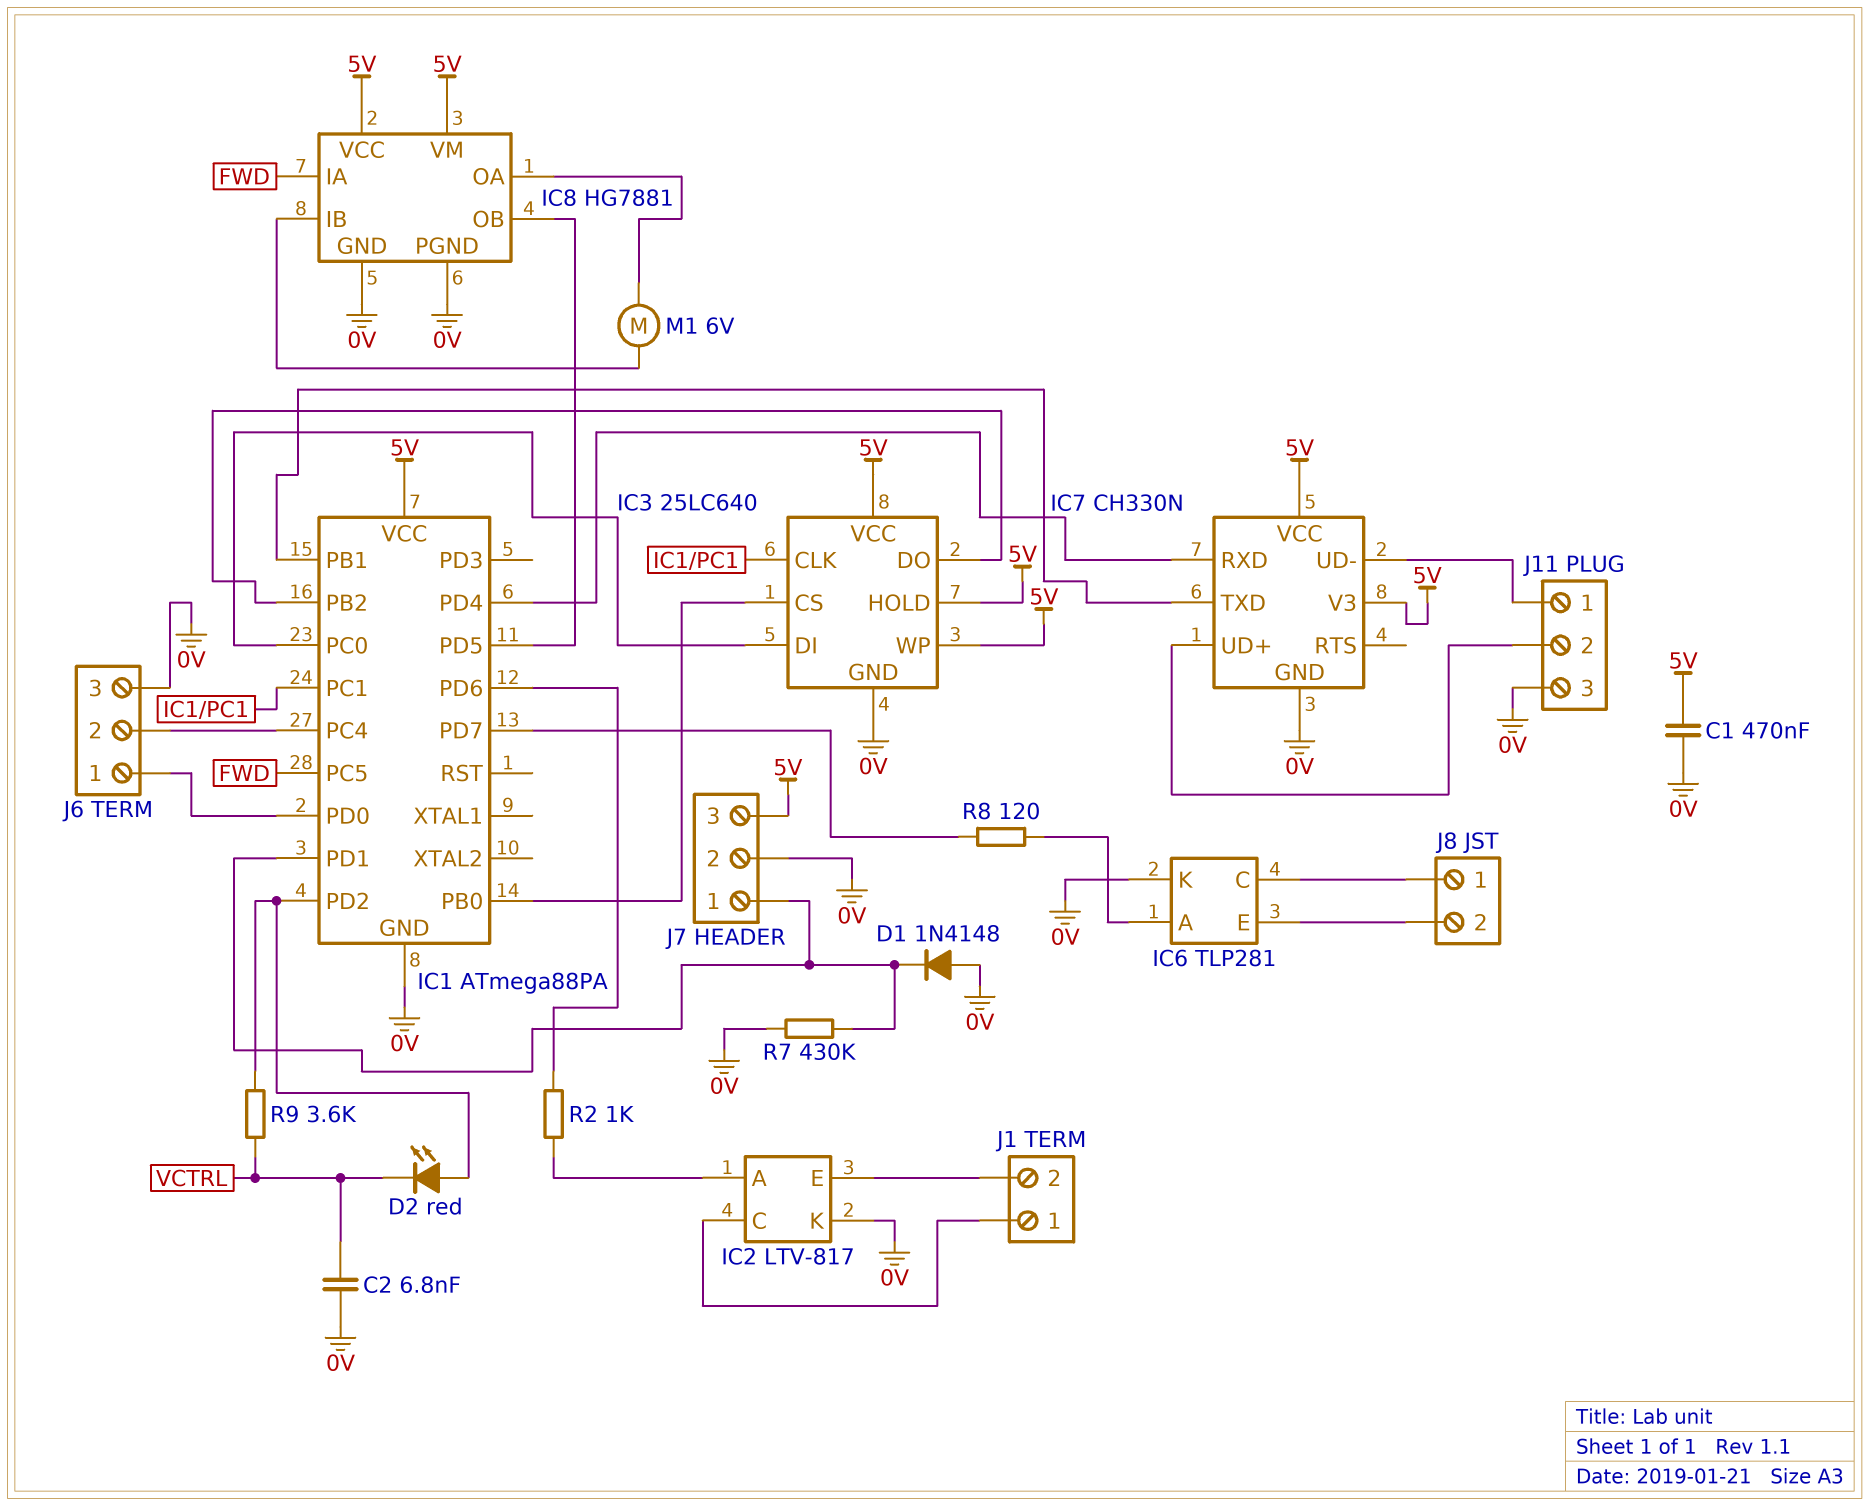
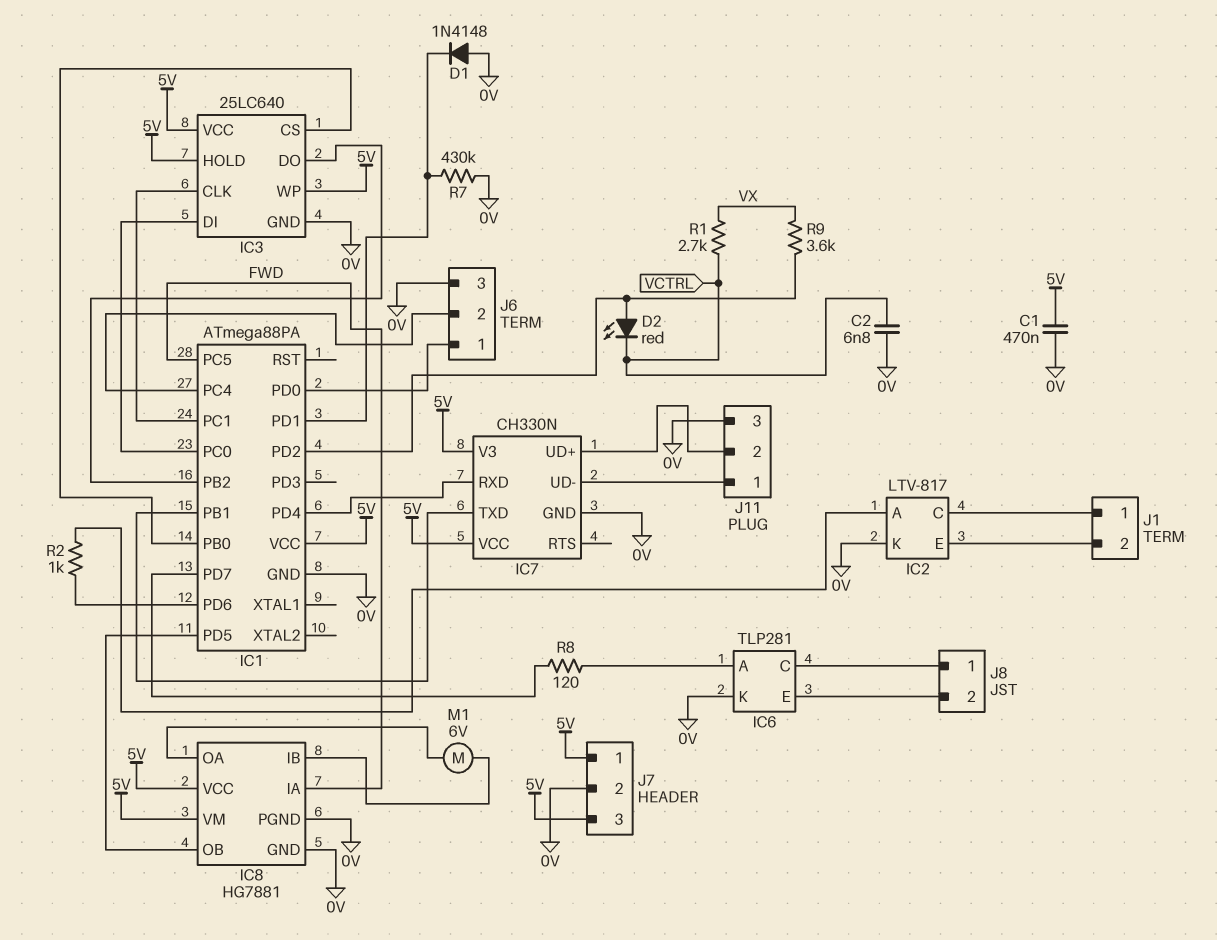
J7 pin 1: IC1/PD1 -> 5V
R1: none -> 2.7k (VCTRL, VX)
R9: 3.6k (IC1/PD2, VCTRL) -> 3.6k (IC1/PD2, VX)

